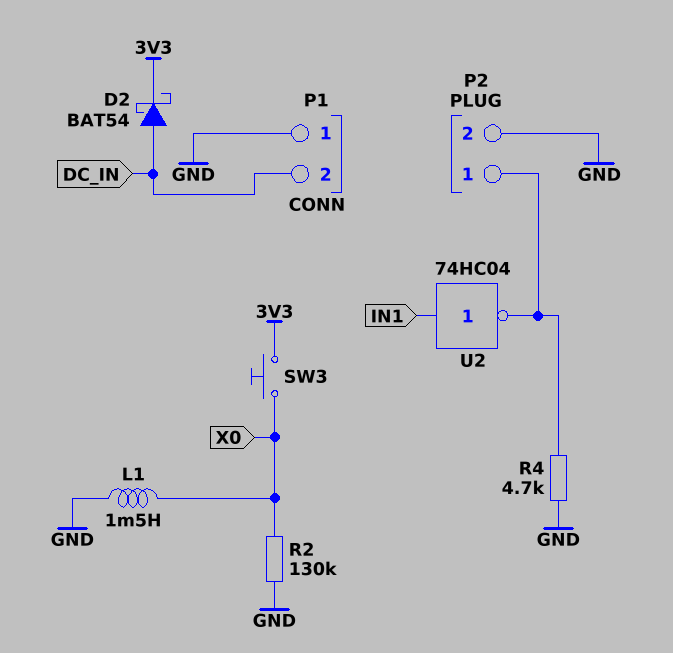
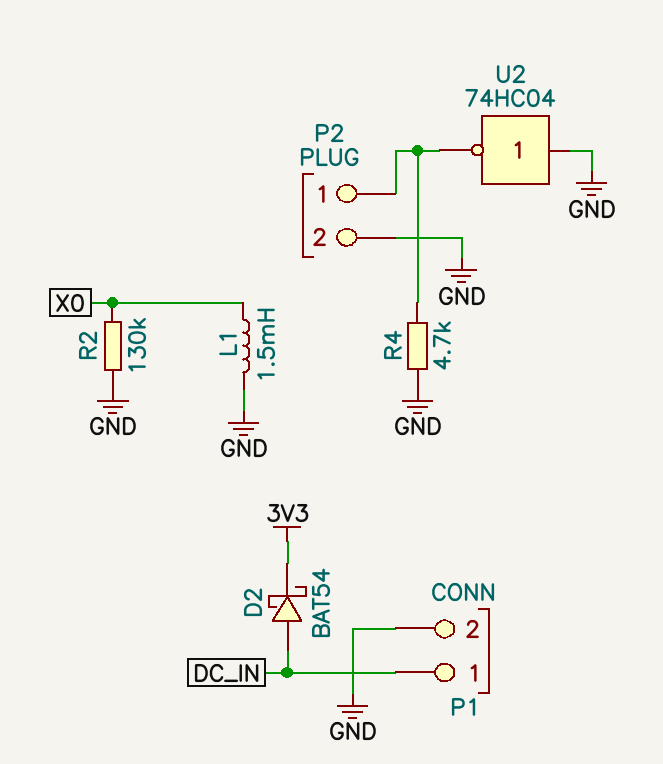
P1 pin 1: GND -> DC_IN
P1 pin 2: DC_IN -> GND
SW3: button (3V3, X0) -> none
U2: NOT 74HC04 (in IN1, out P2/1) -> NOT 74HC04 (in GND, out P2/1)

